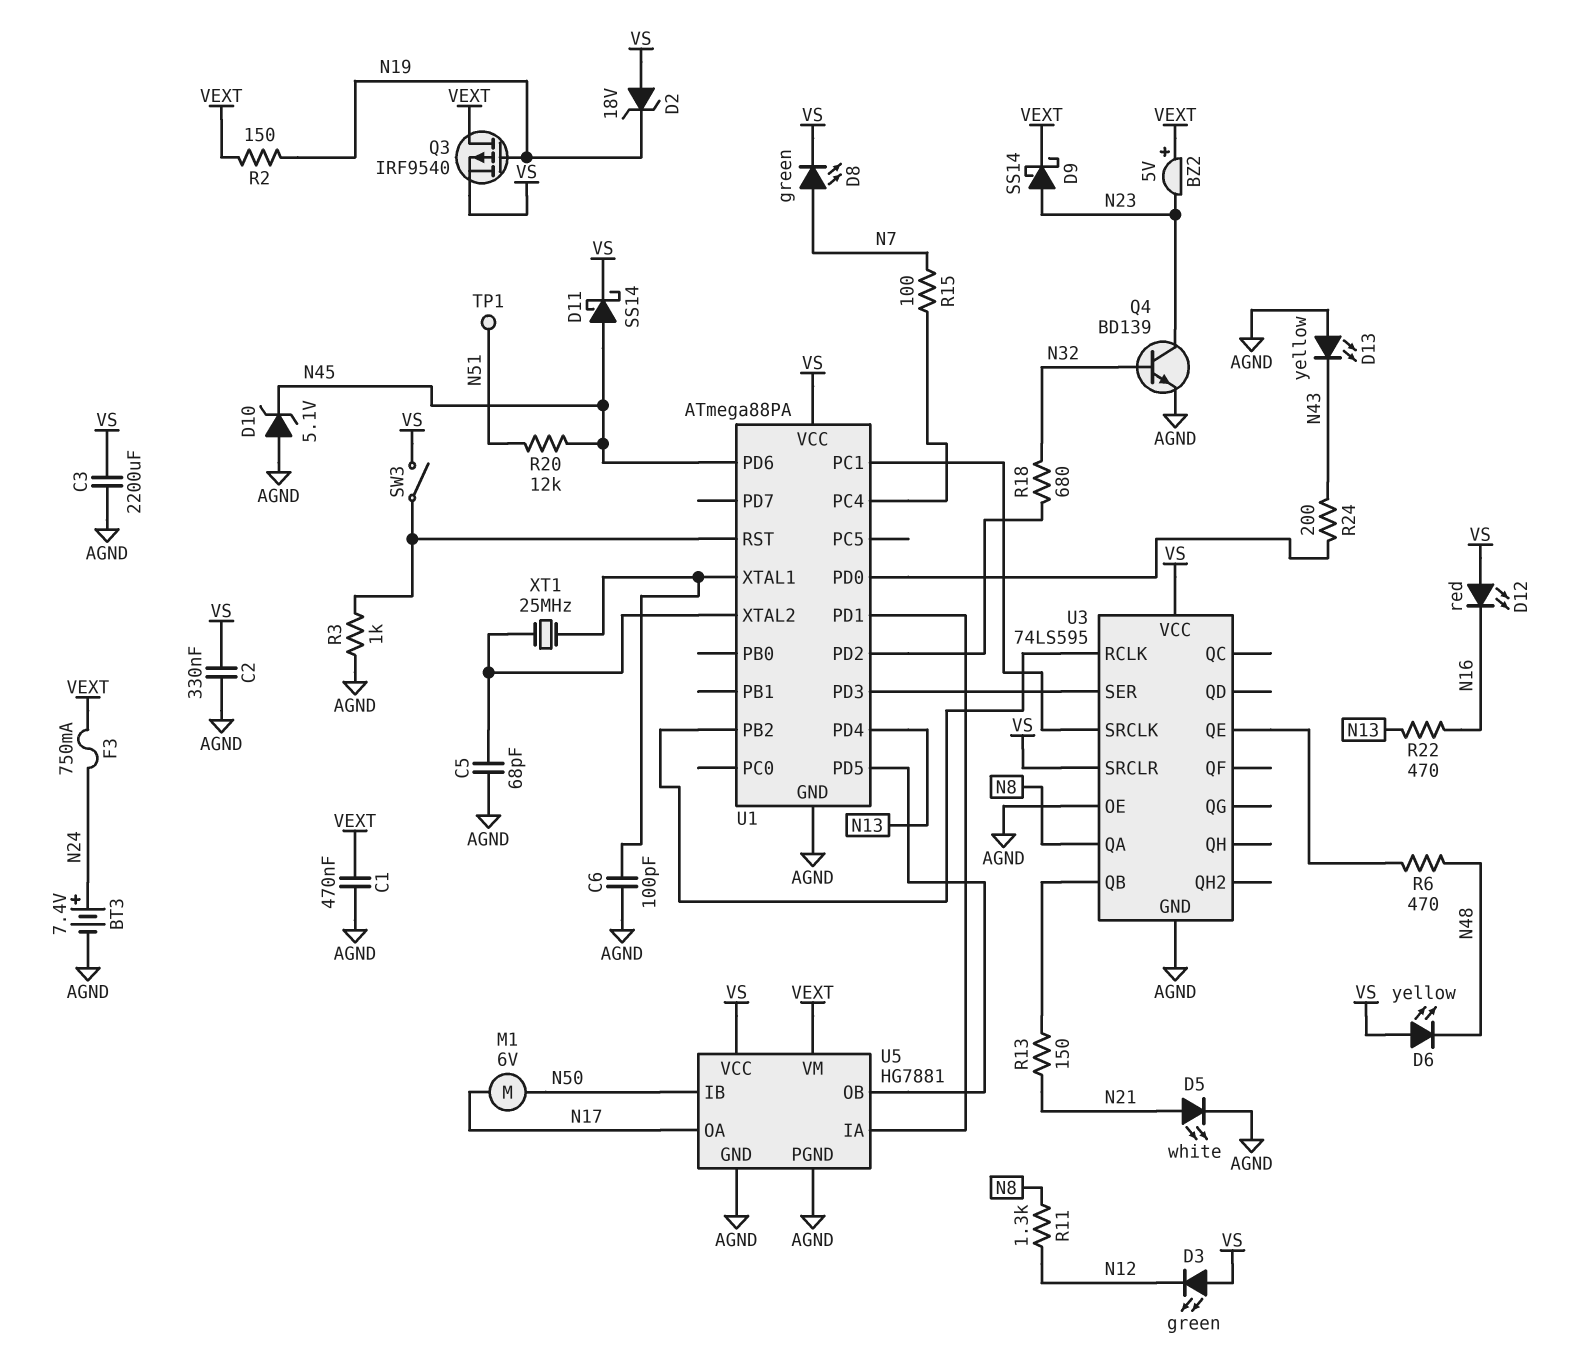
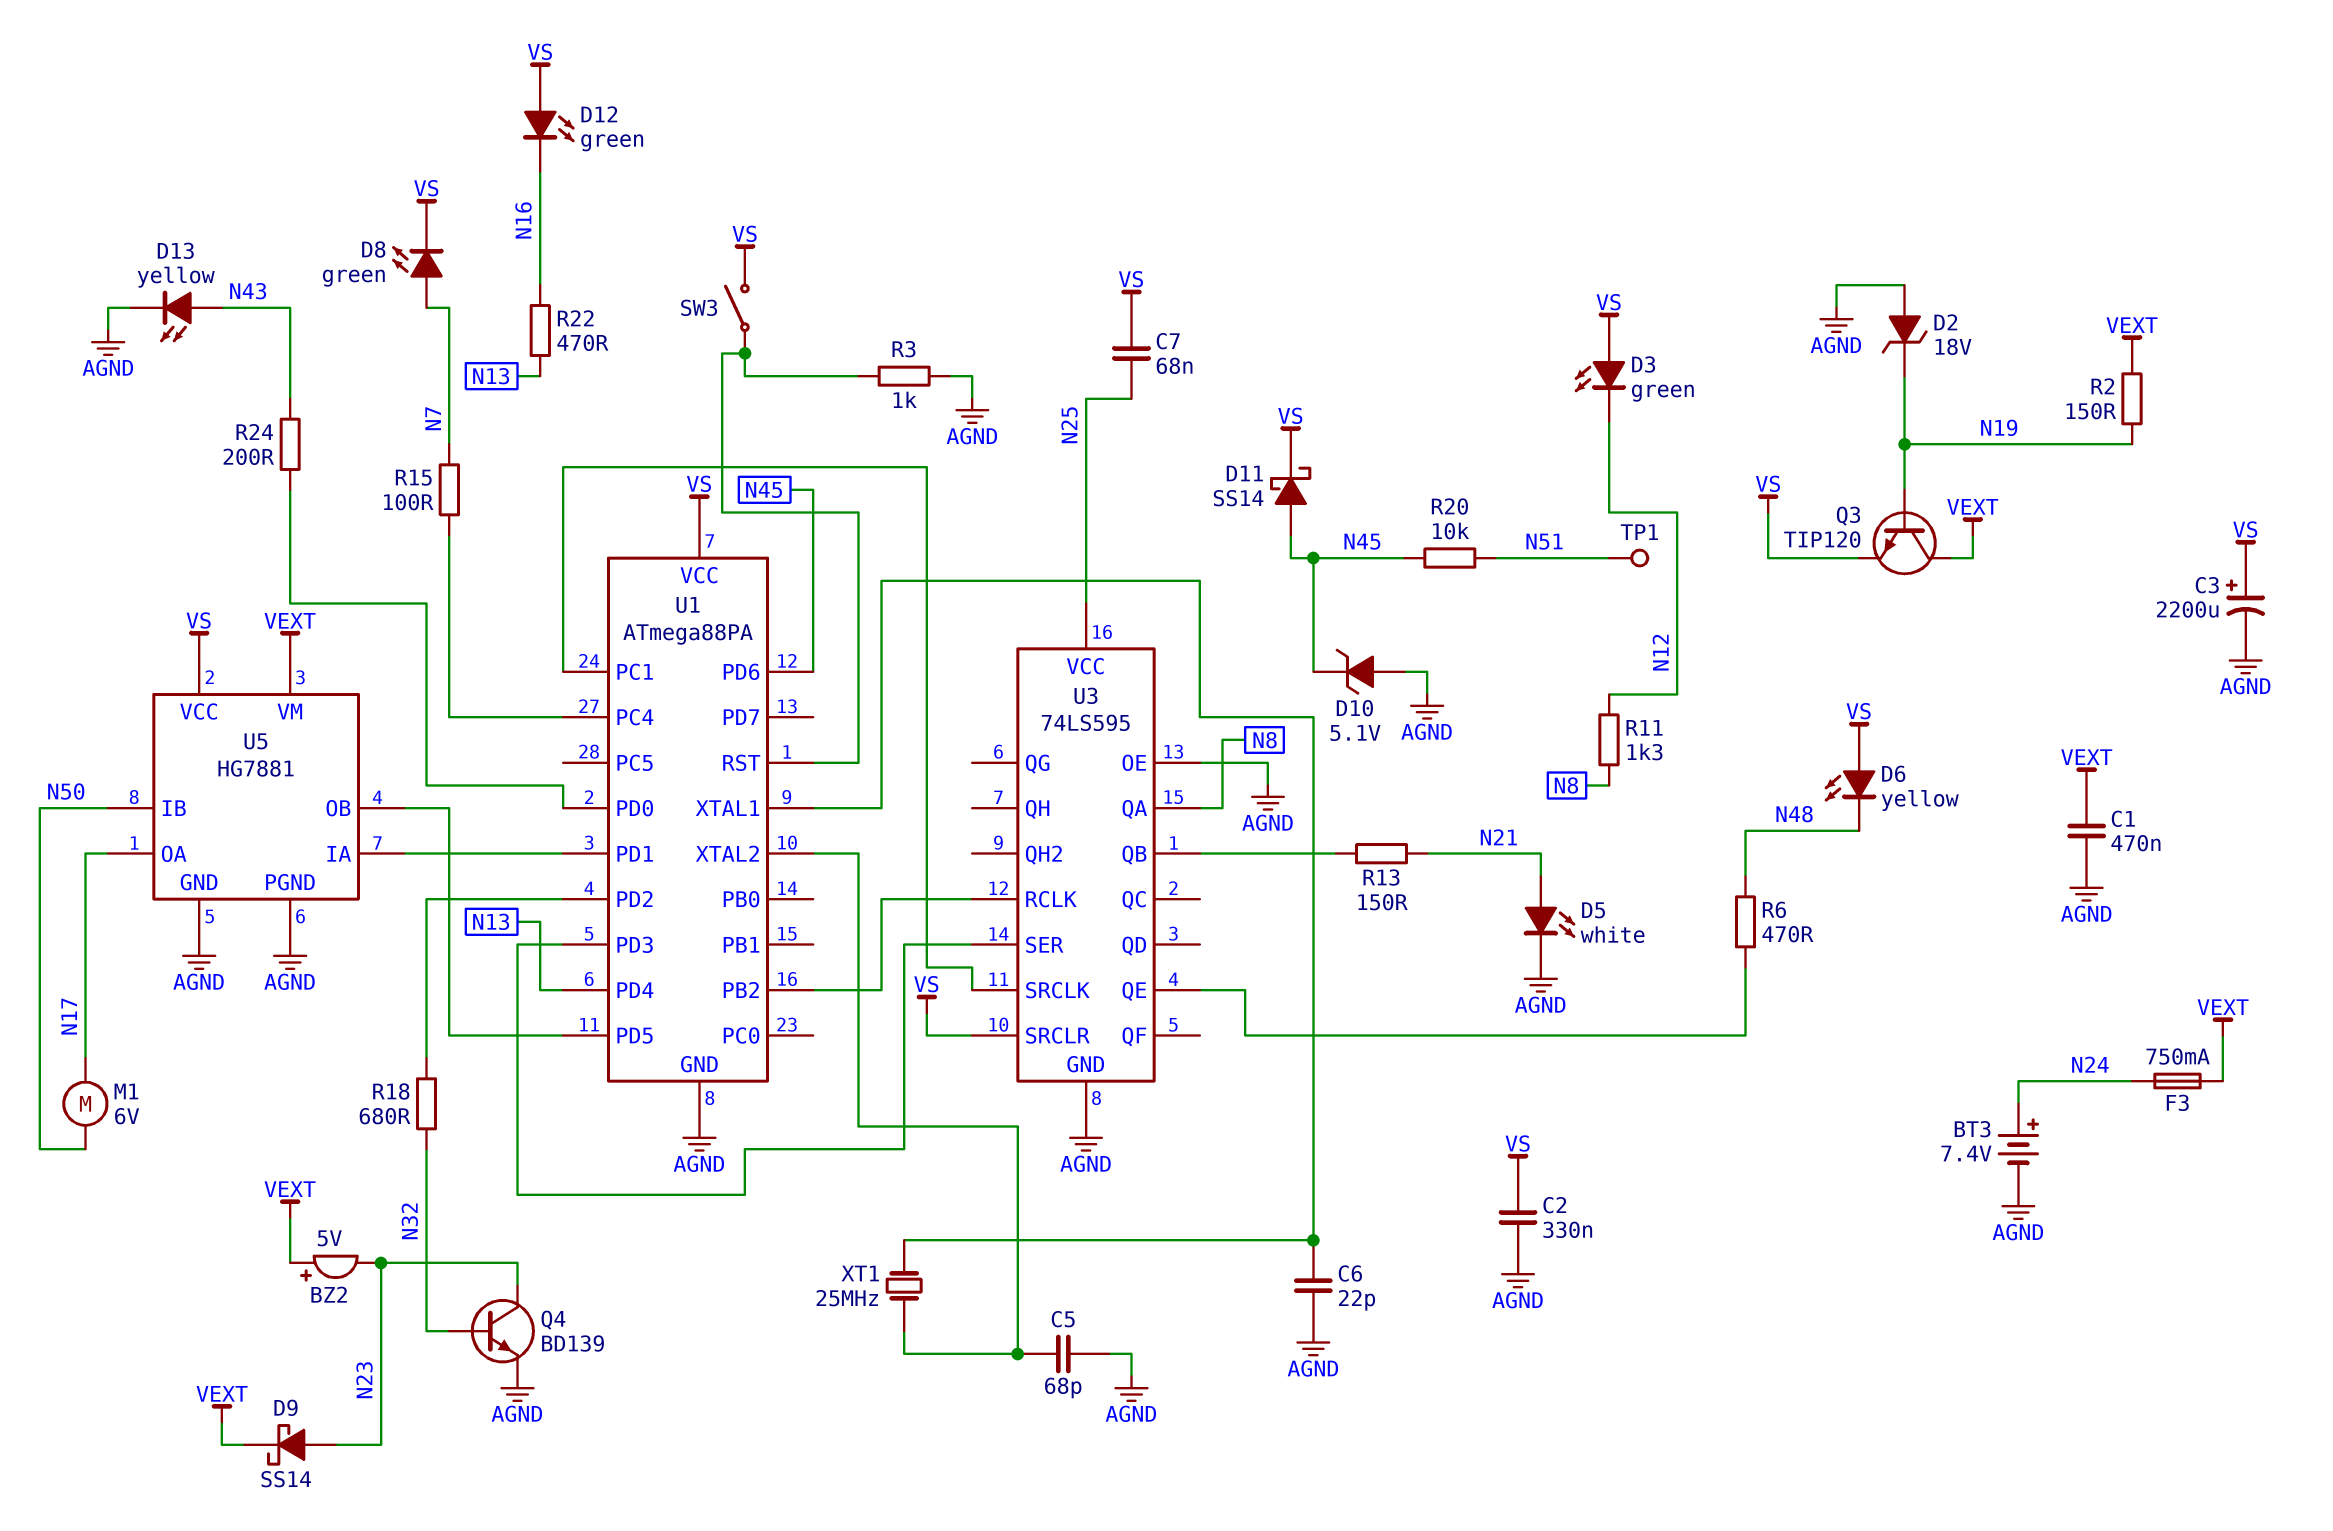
C3: 2200uF (AGND, VS) -> 2200uF (plus VS, minus AGND)
C6: 100pF (AGND, U1/XTAL1) -> 22pF (AGND, U1/XTAL1)
C7: none -> 68nF (N25, VS)
D2: zener 18V (A VS, K N19) -> zener 18V (A AGND, K N19)
D12: LED red (A VS, K N16) -> LED green (A VS, K N16)
D13: LED yellow (A AGND, K N43) -> LED yellow (A N43, K AGND)
Q3: PMOS IRF9540 (G N19, D VEXT, S VS) -> NPN TIP120 (B N19, C VEXT, E VS)
R20: 12k (N45, N51) -> 10k (N45, N51)
U3 pin VCC: VS -> N25

